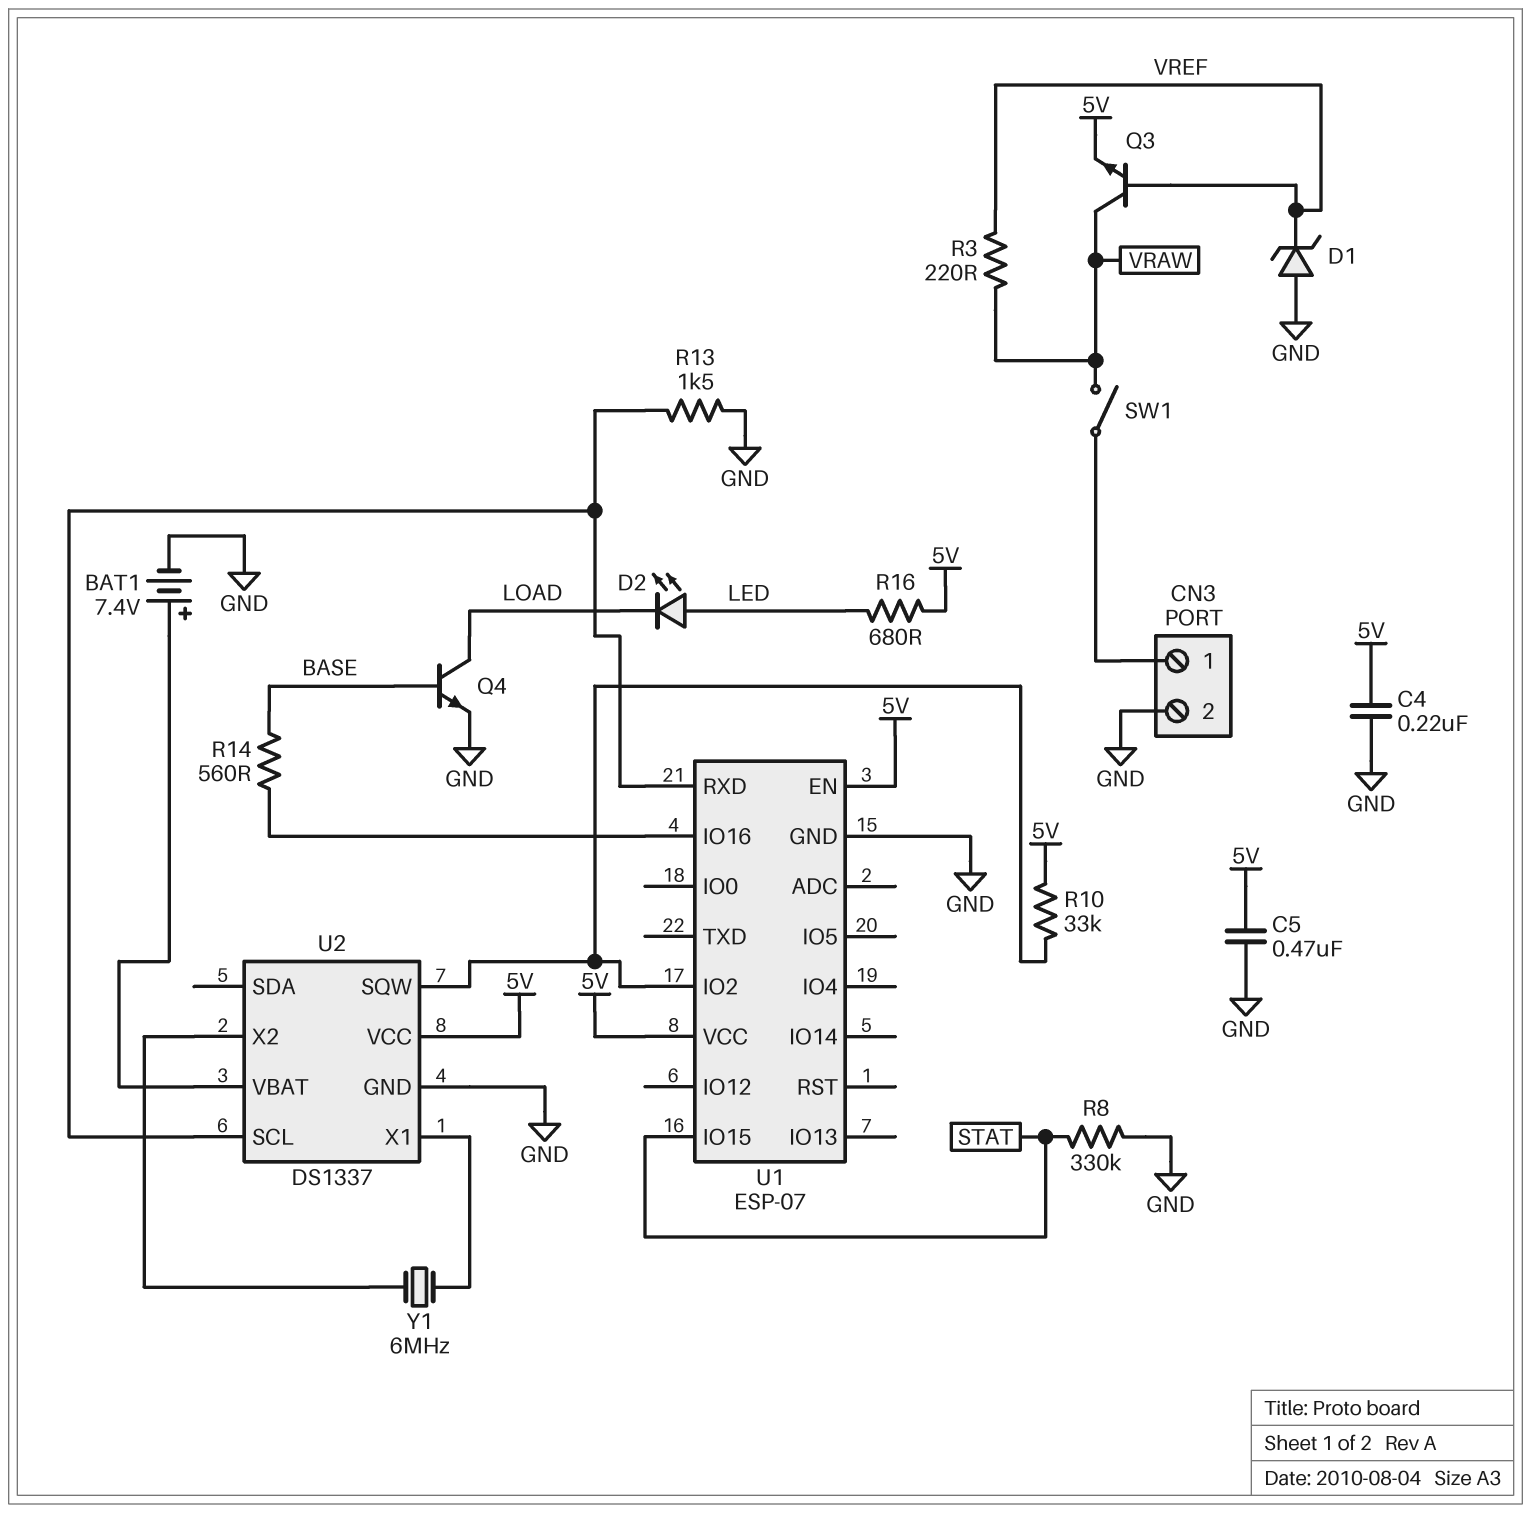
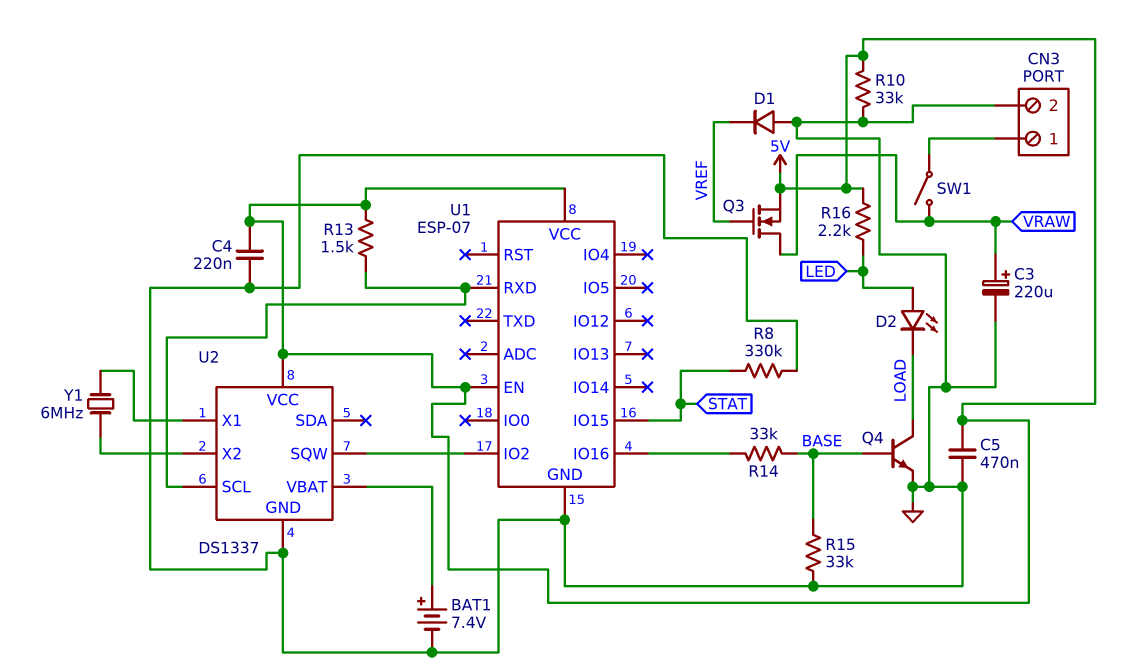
C3: none -> 220uF (plus VRAW, minus GND)
D1: zener (A GND, K VREF) -> diode (A GND, K VREF)
Q3: NPN (B VREF, C VRAW, E 5V) -> NMOS (G VREF, D VRAW, S 5V)
R3: 220 (VRAW, VREF) -> none
R10: 33k (5V, U1/IO2) -> 33k (5V, GND)
R13: 1.5k (GND, U1/RXD) -> 1.5k (5V, U1/RXD)
R14: 560 (BASE, U1/IO16) -> 33k (BASE, U1/IO16)
R15: none -> 33k (BASE, GND)
R16: 680 (5V, LED) -> 2.2k (5V, LED)

